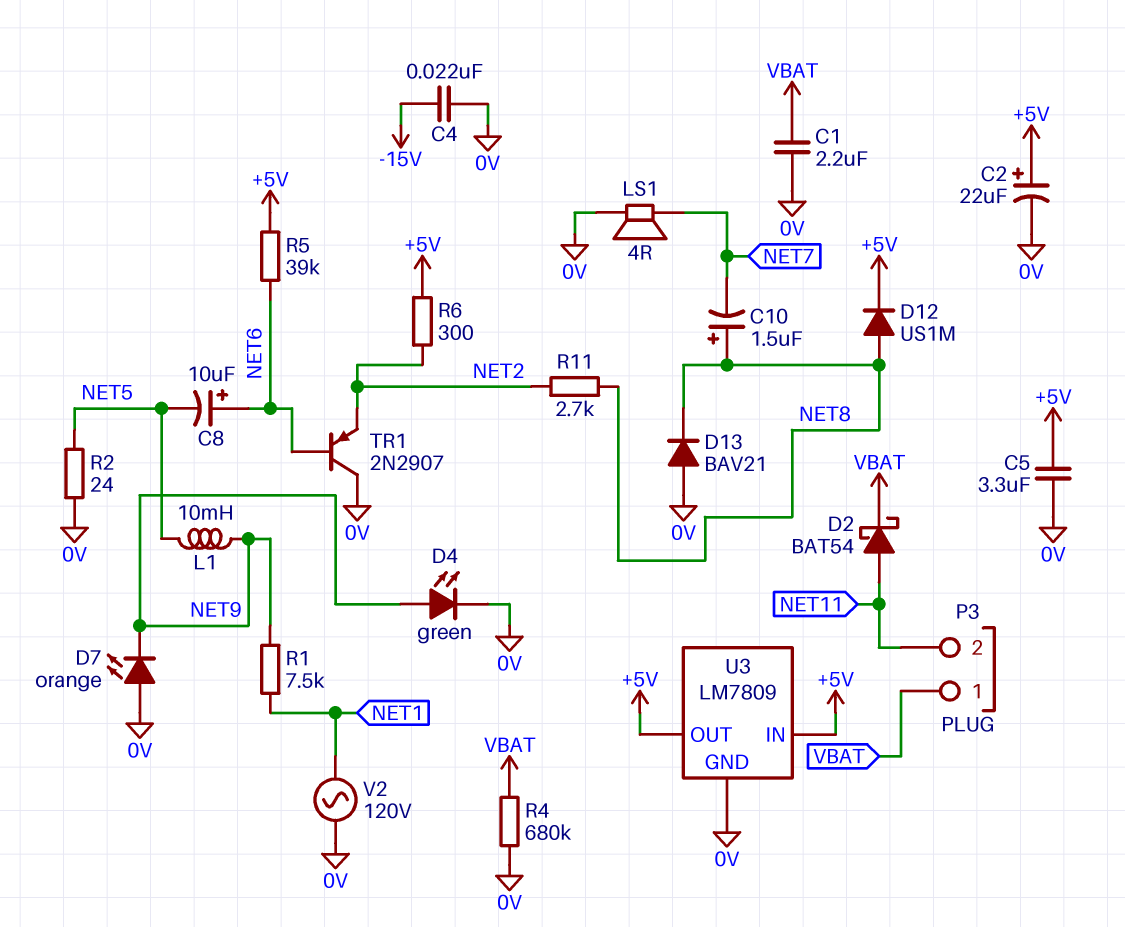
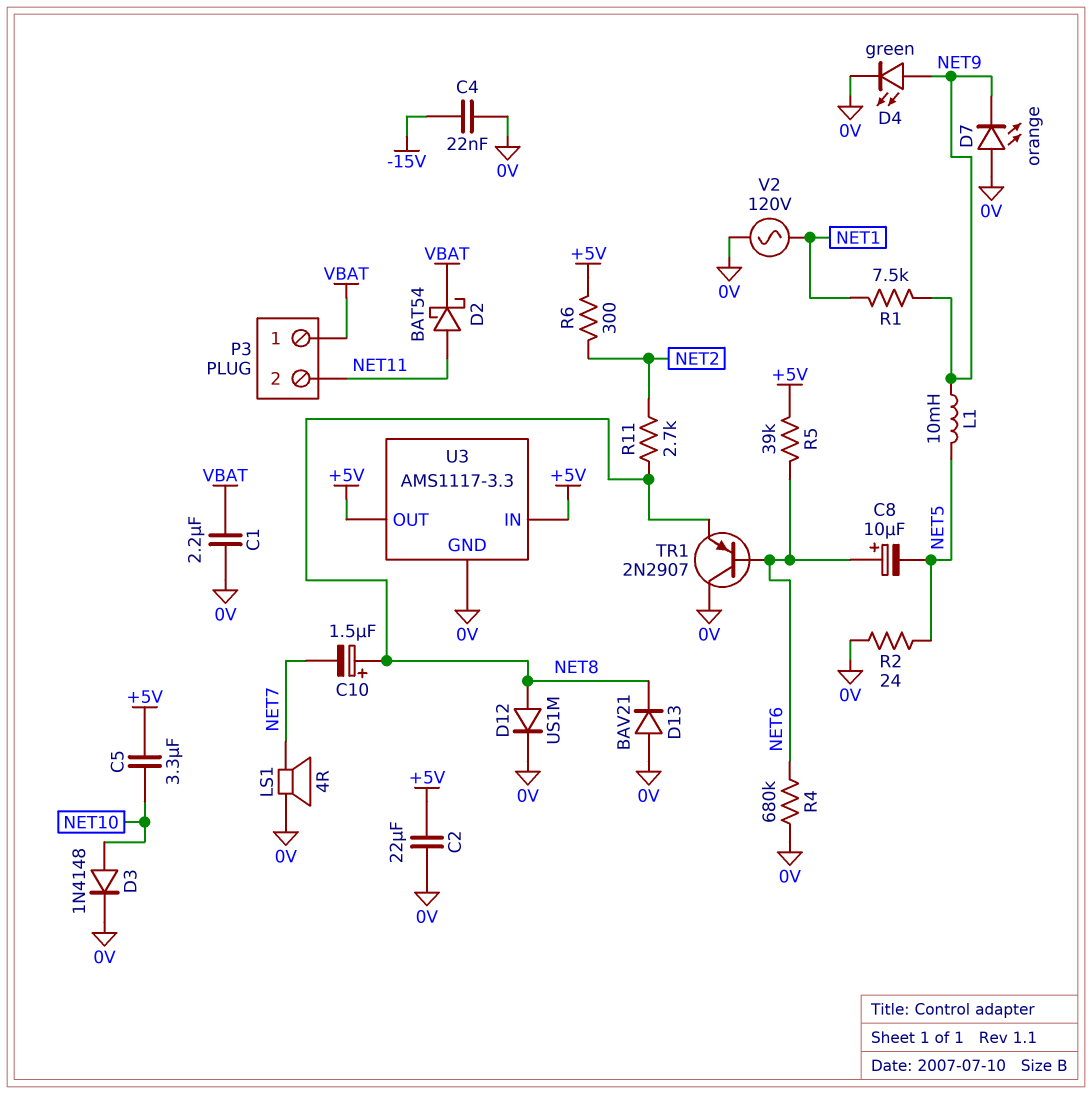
C2: 22uF (plus +5V, minus 0V) -> 22uF (+5V, 0V)
C5: 3.3uF (+5V, 0V) -> 3.3uF (+5V, NET10)
D3: none -> diode 1N4148 (A NET10, K 0V)
D12: diode US1M (A NET8, K +5V) -> diode US1M (A NET8, K 0V)
R4: 680k (0V, VBAT) -> 680k (0V, NET6)
TR1: PNP 2N2907 (B NET6, C 0V, E NET2) -> PNP 2N2907 (B NET6, C 0V, E NET8)
U3: LM7809 -> AMS1117-3.3

